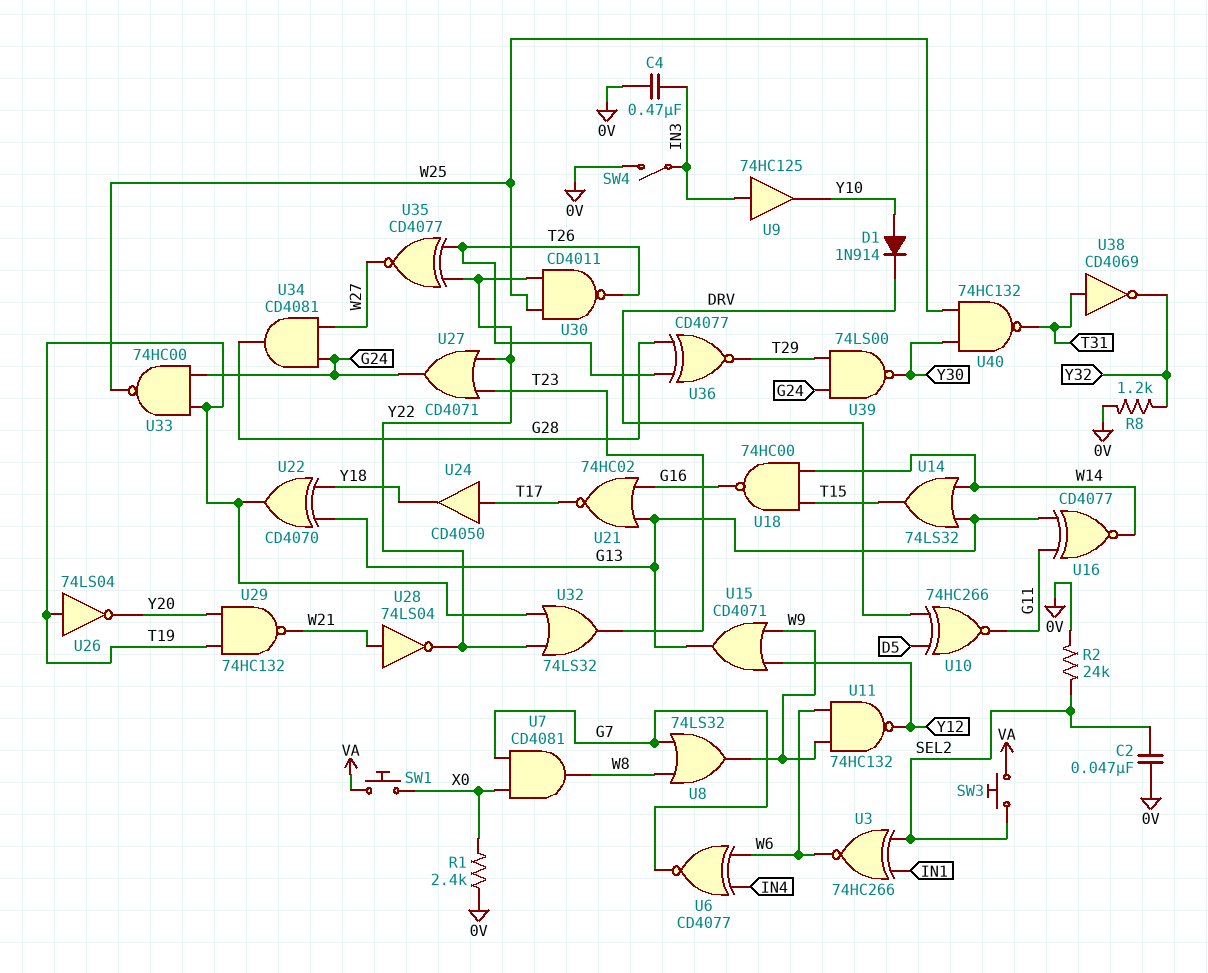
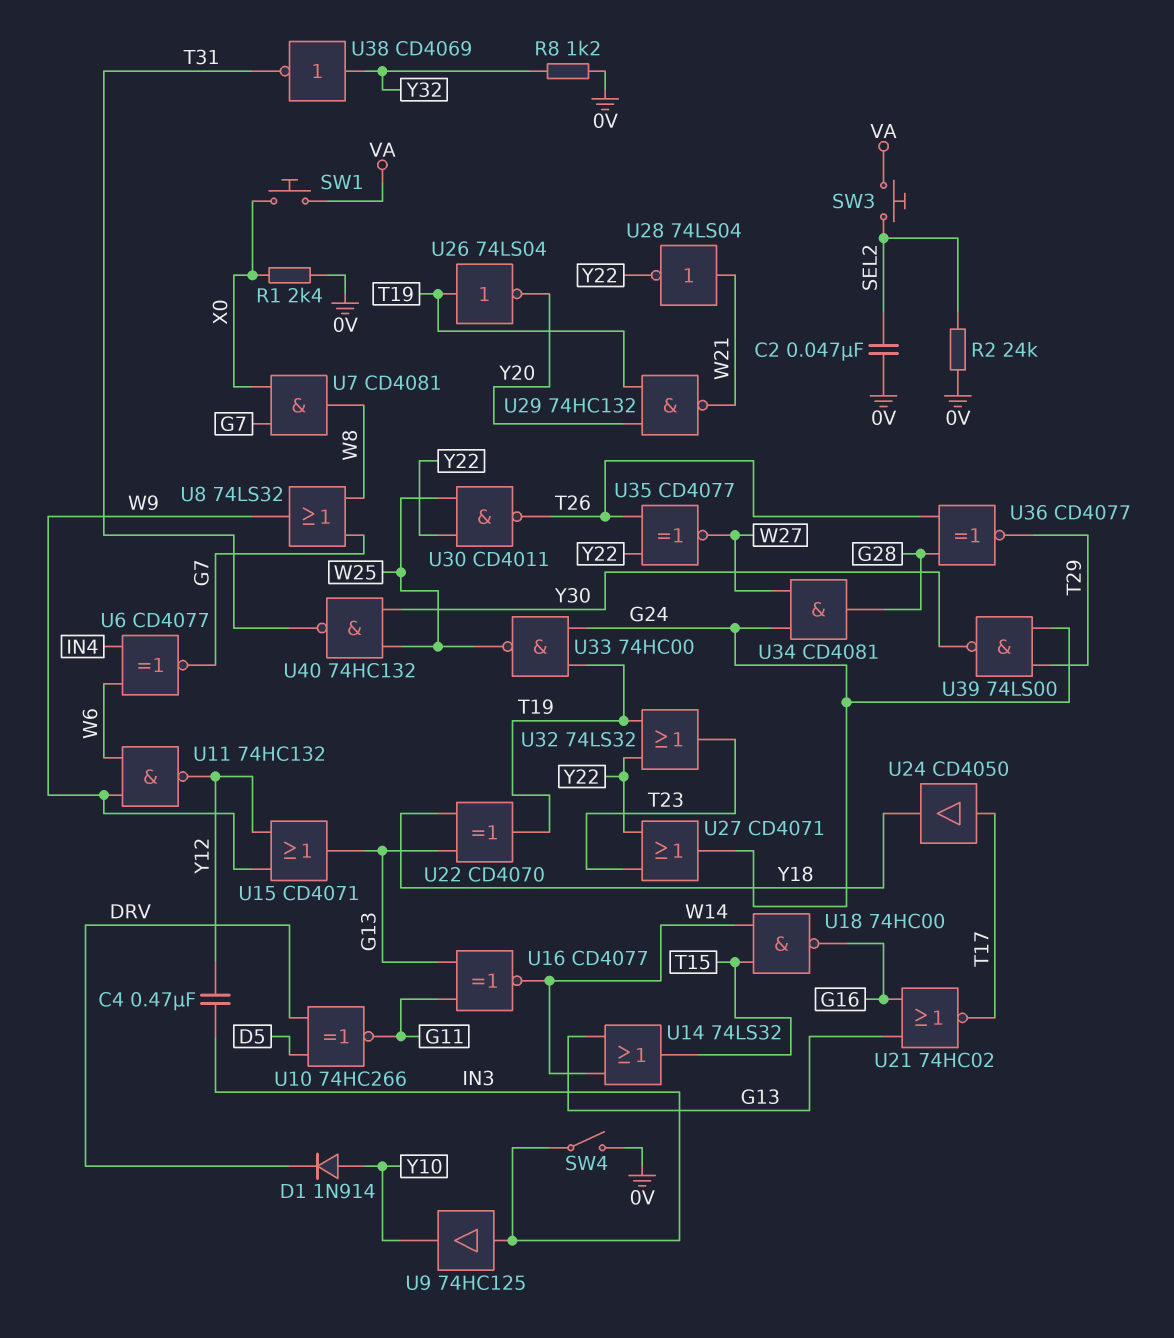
C4: 470nF (0V, IN3) -> 470nF (IN3, Y12)
U3: XNOR 74HC266 (in IN1, in SEL2, out W6) -> none
U38: NOT CD4069 (in T31, out Y32) -> NOT CD4069 (in Y32, out T31)

